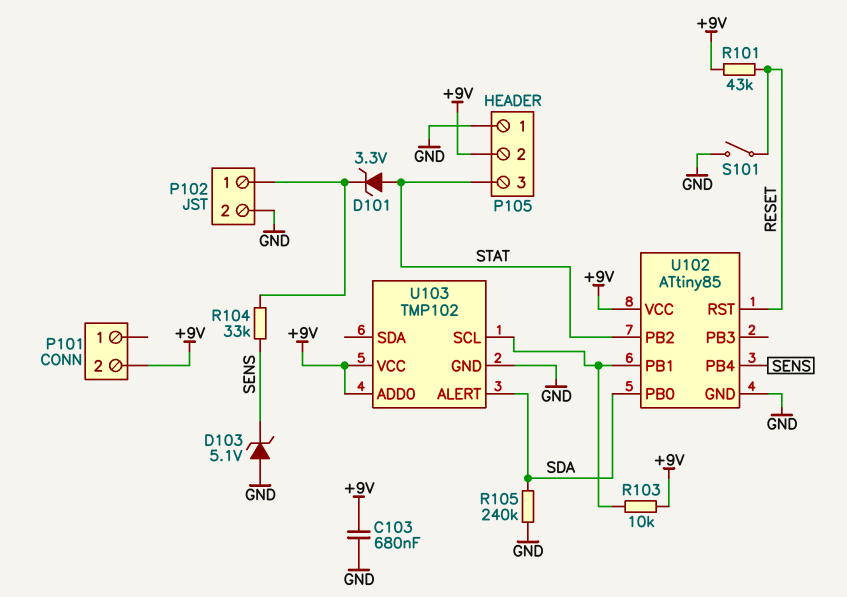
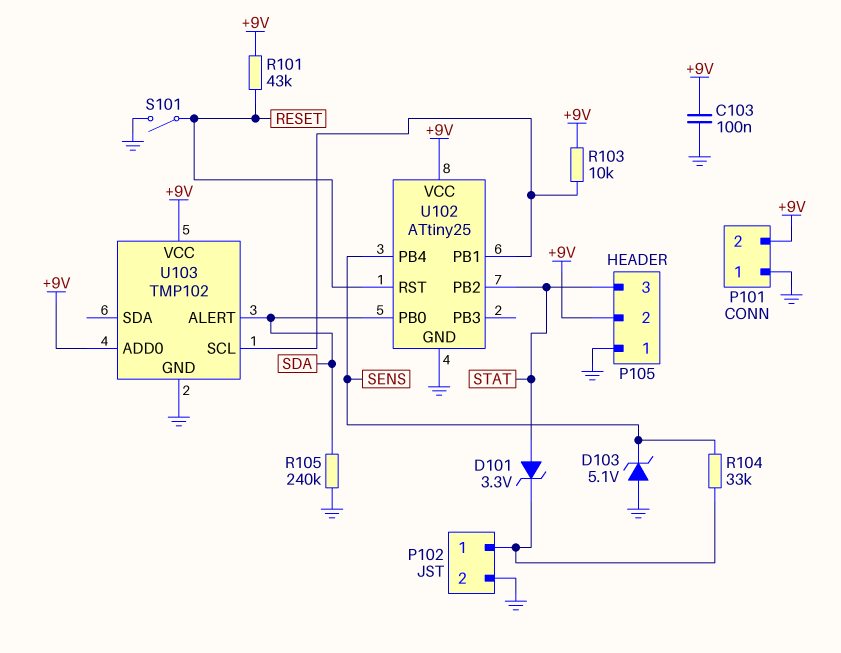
C103: 680nF (+9V, GND) -> 100nF (+9V, GND)
P101 pin 1: none -> GND
U102: ATtiny85 -> ATtiny25

